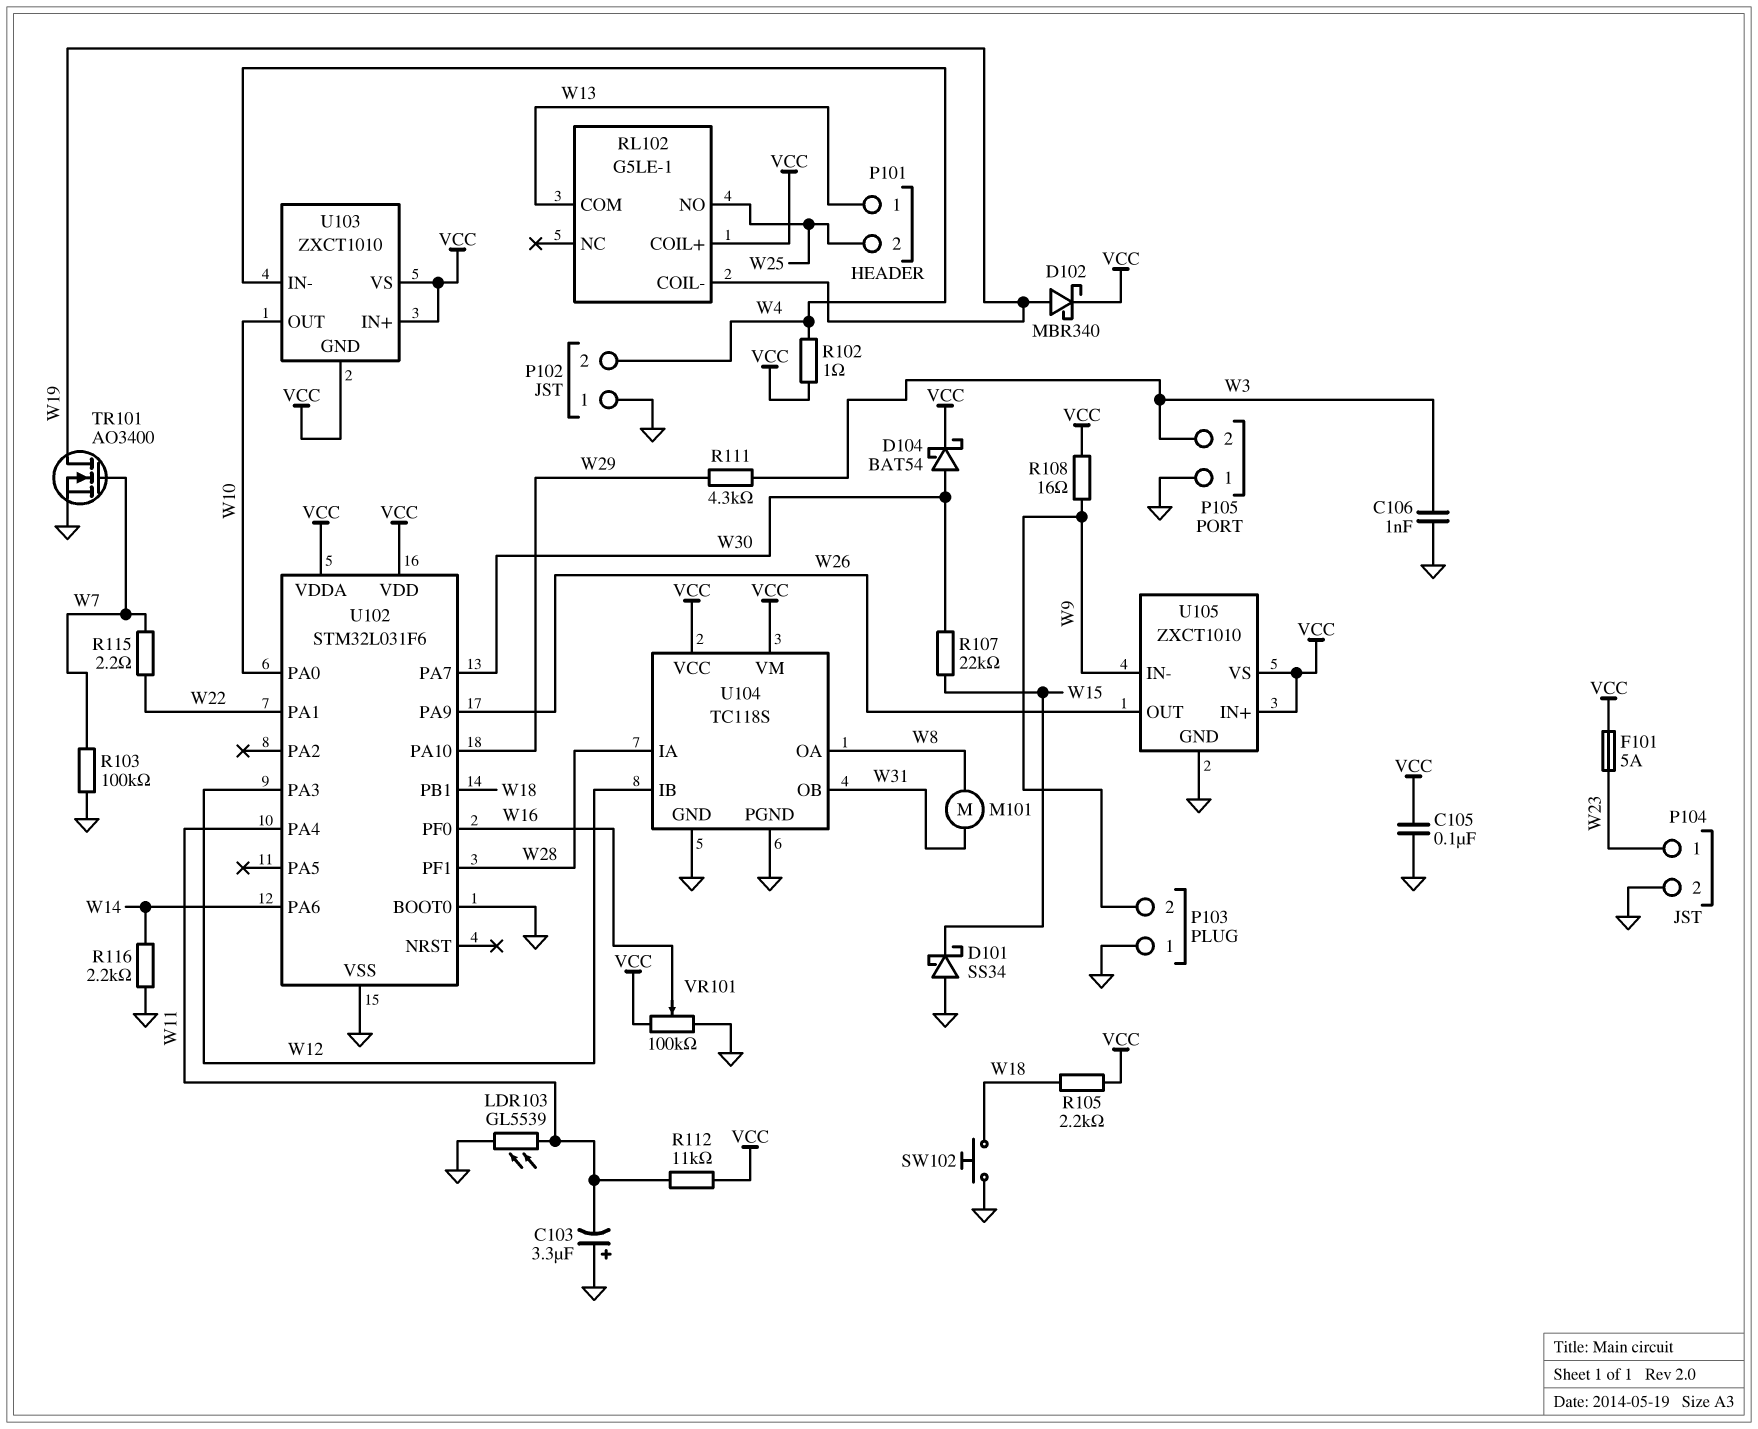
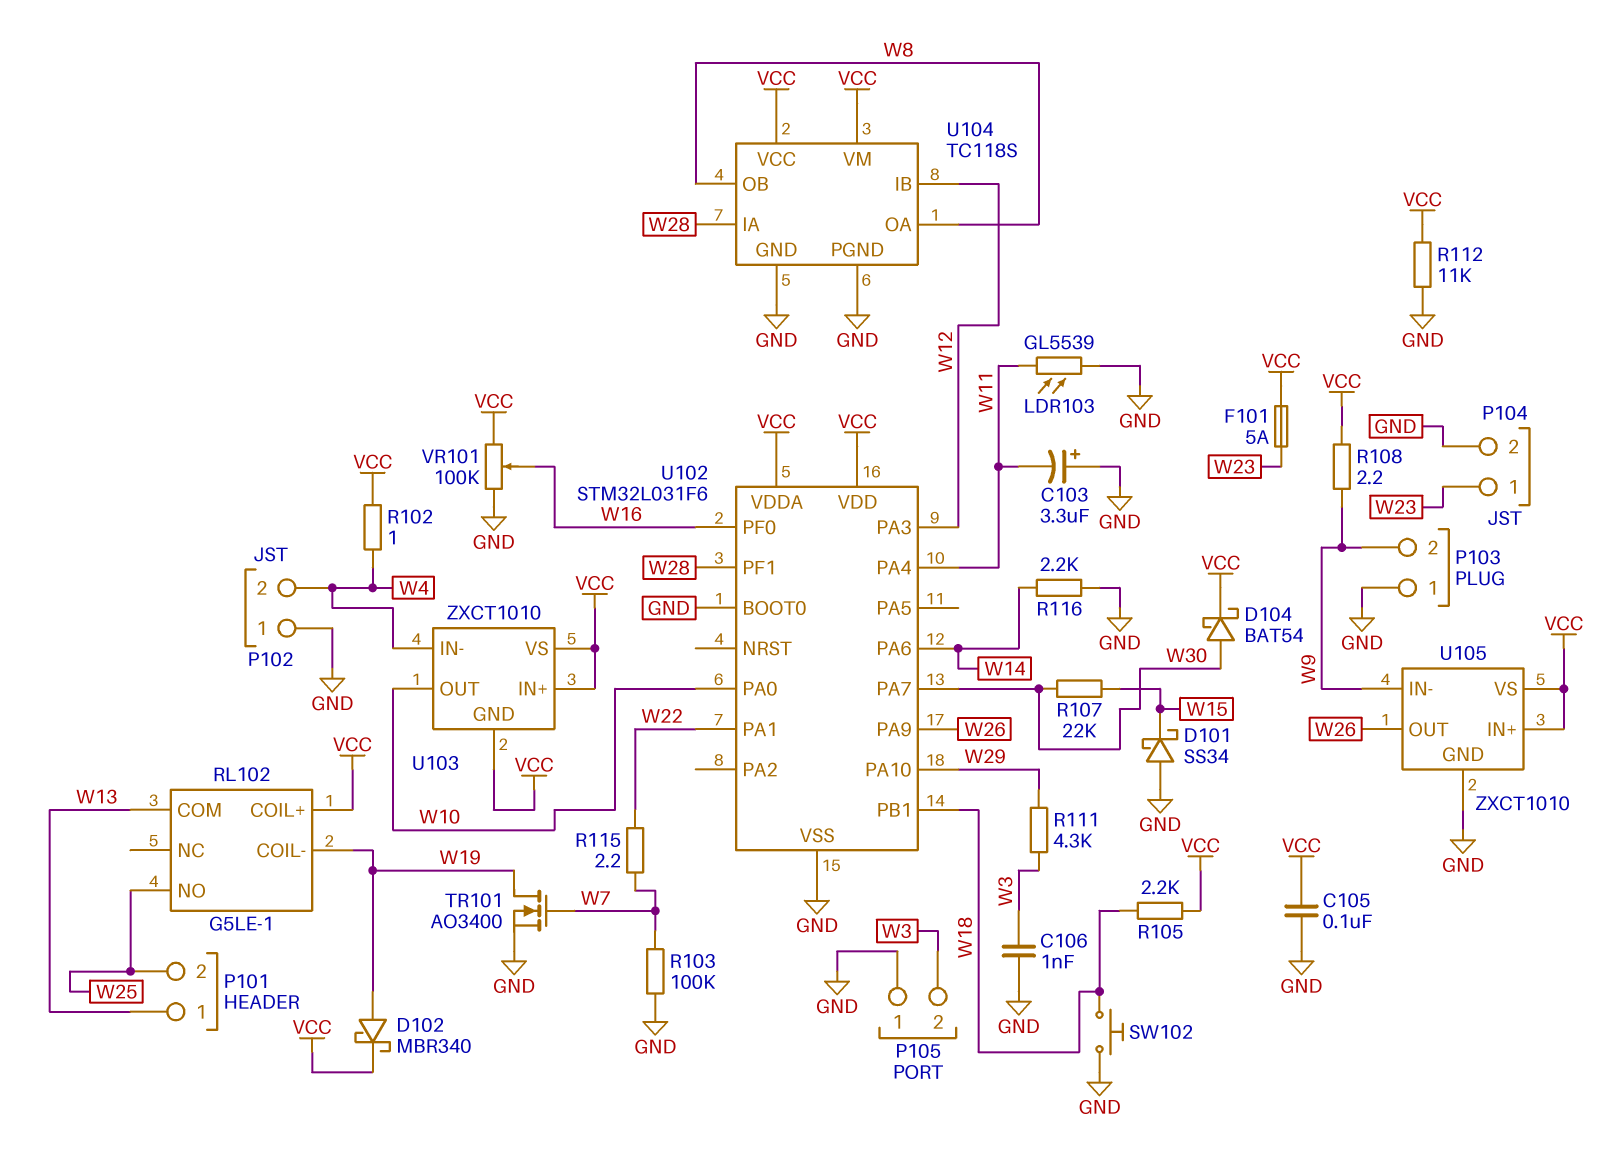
M101: motor (W8, W31) -> none
R108: 16 (VCC, W9) -> 2.2 (VCC, W9)
R112: 11k (VCC, W11) -> 11k (GND, VCC)
U104 pin OB: W31 -> W8

